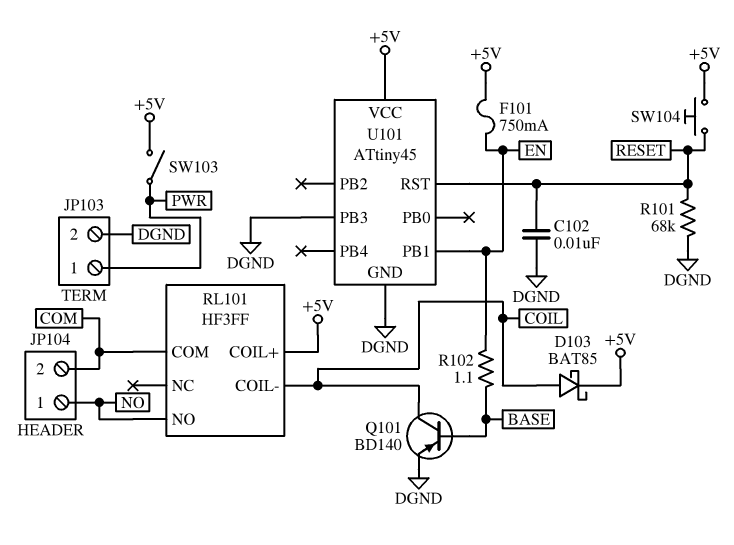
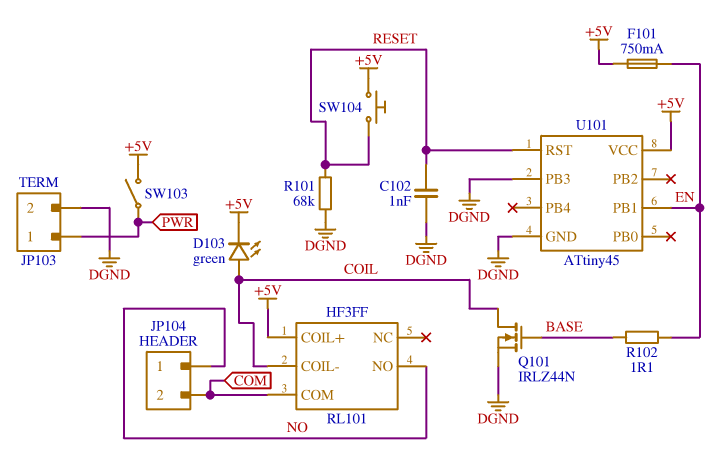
C102: 10nF (DGND, RESET) -> 1nF (DGND, RESET)
D103: schottky BAT85 (A COIL, K +5V) -> LED green (A COIL, K +5V)
Q101: PNP BD140 (B BASE, C COIL, E DGND) -> NMOS IRLZ44N (G BASE, D COIL, S DGND)

